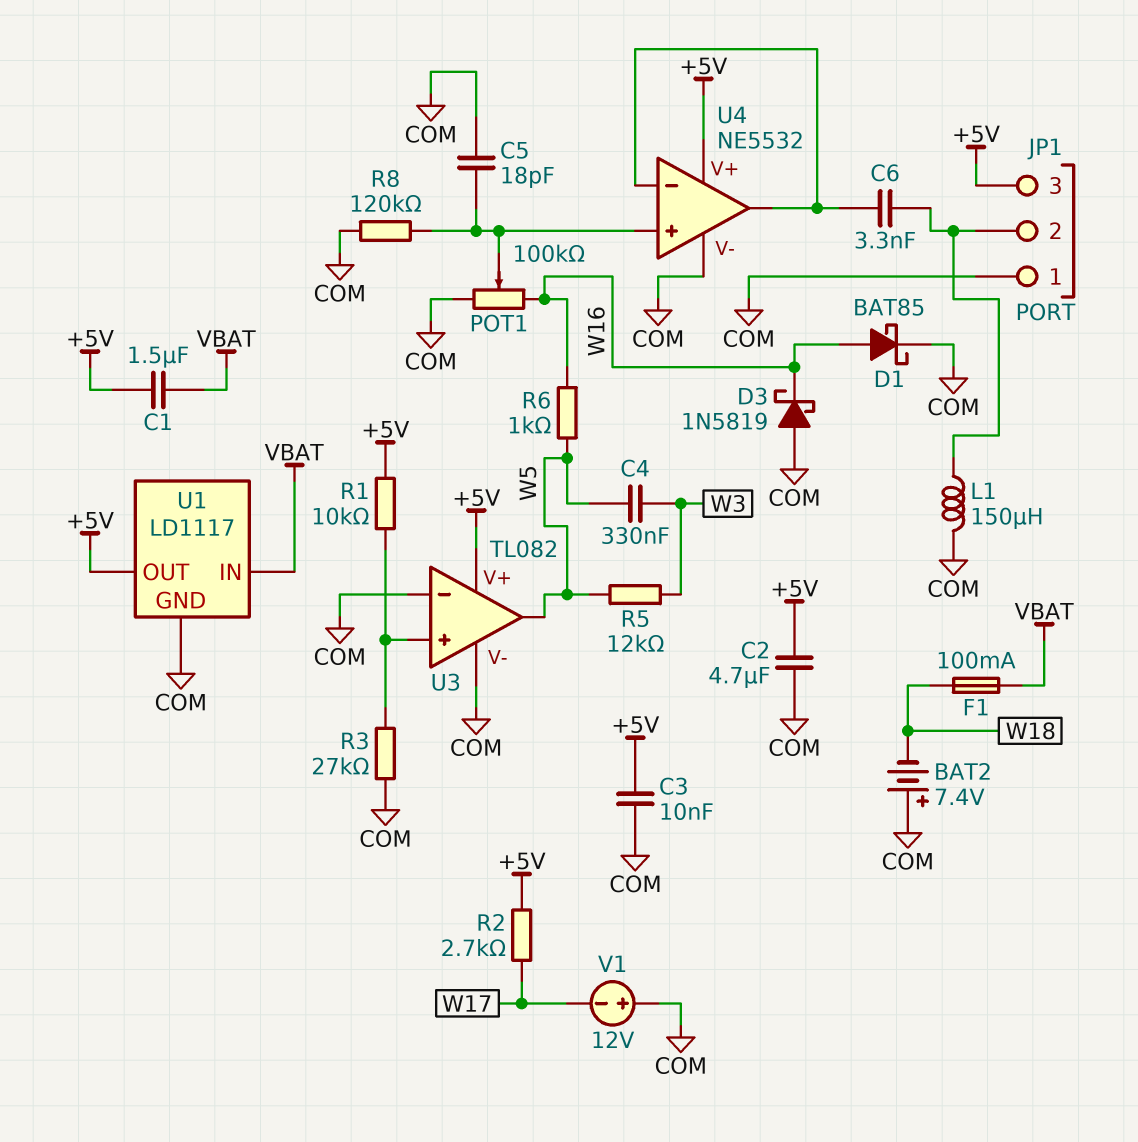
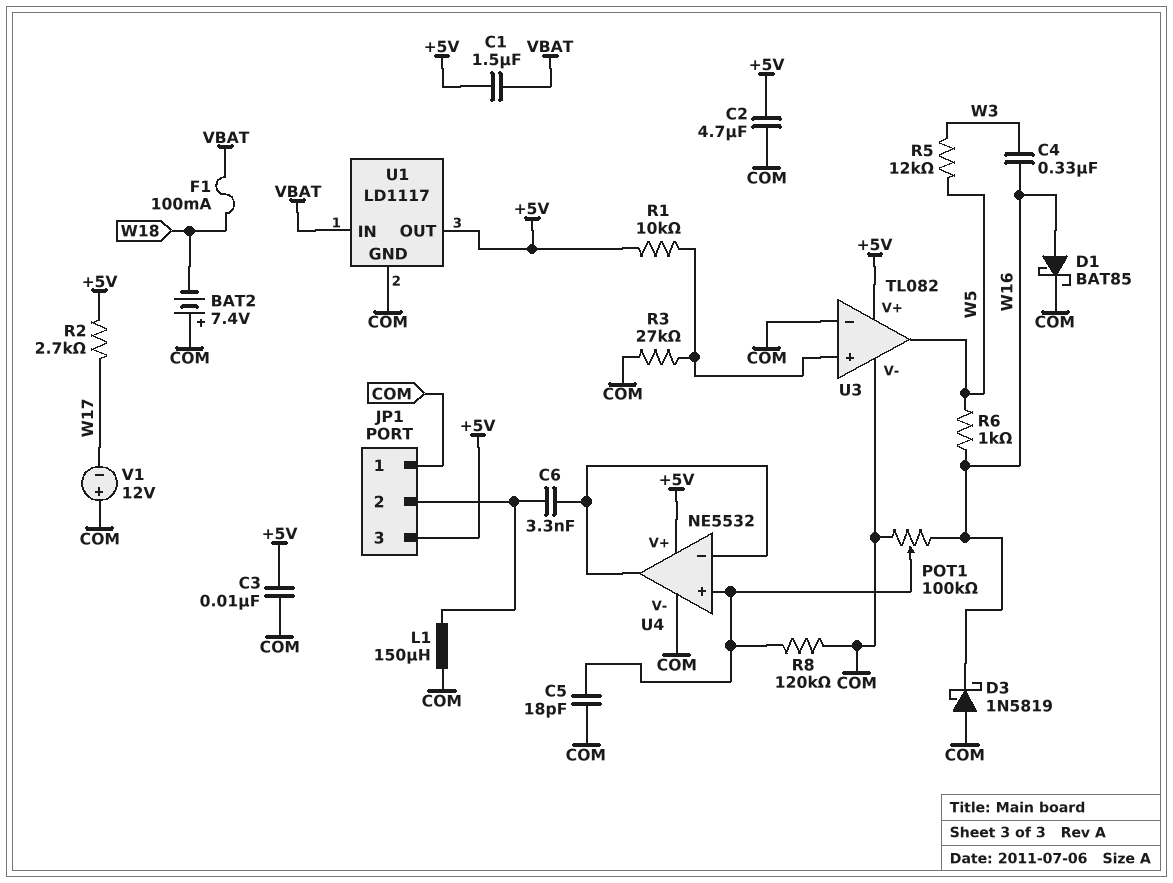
C4: 330nF (W3, W5) -> 330nF (W3, W16)

